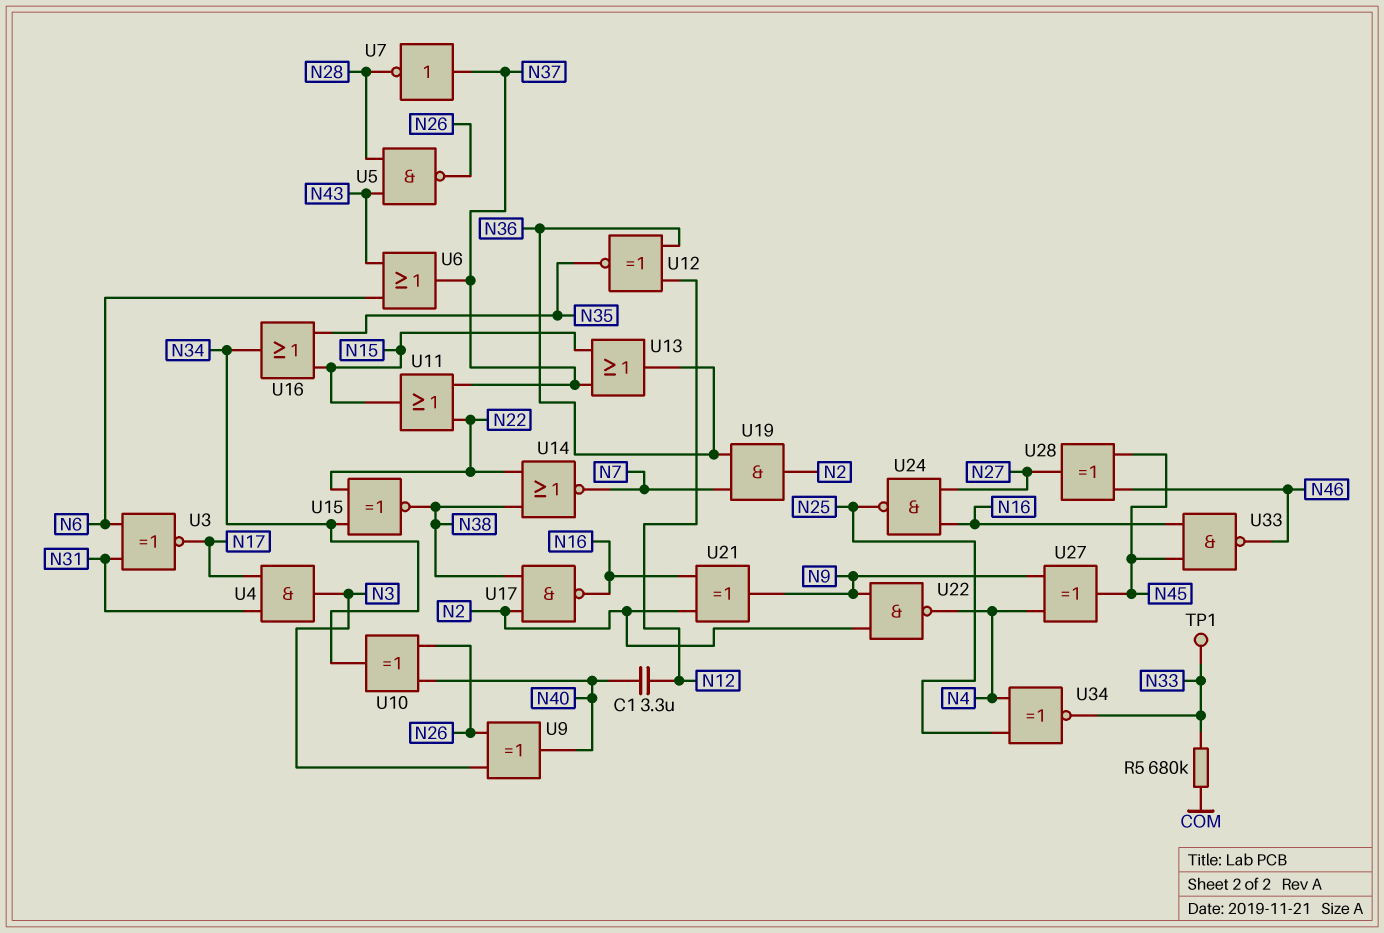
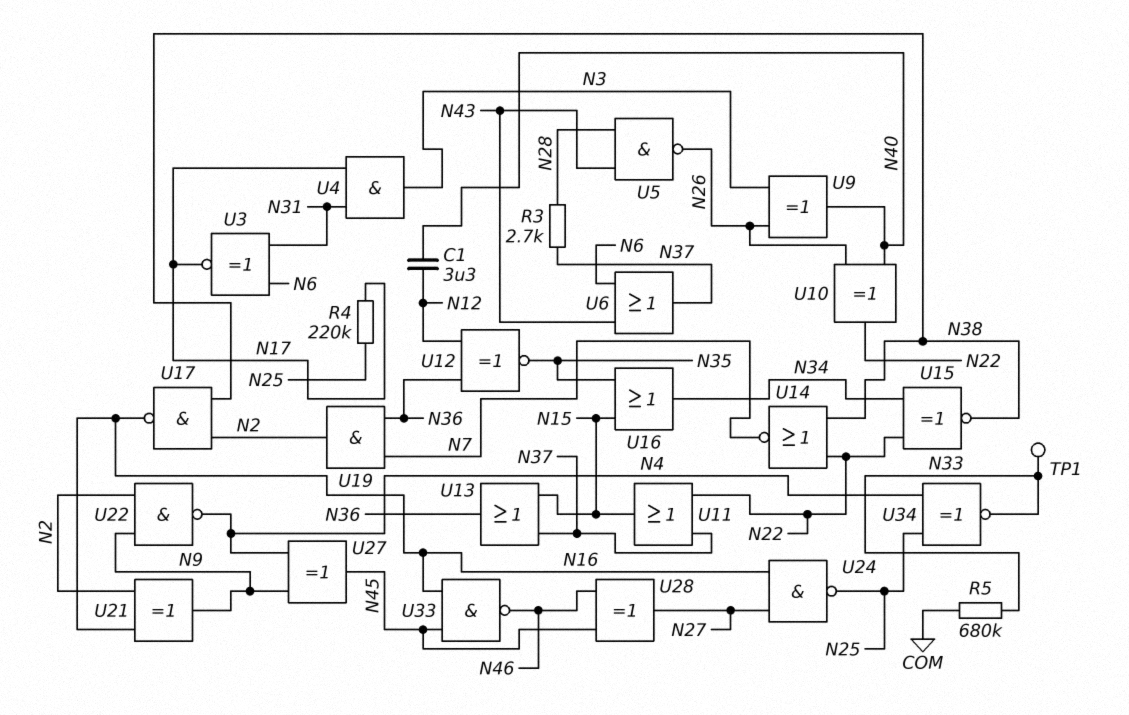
R3: none -> 2.7k (N28, N37)
R4: none -> 220k (N17, N25)
U7: NOT (in N37, out N28) -> none
U10: XOR (in N26, in N40, out N34) -> XOR (in N26, in N40, out N22)

